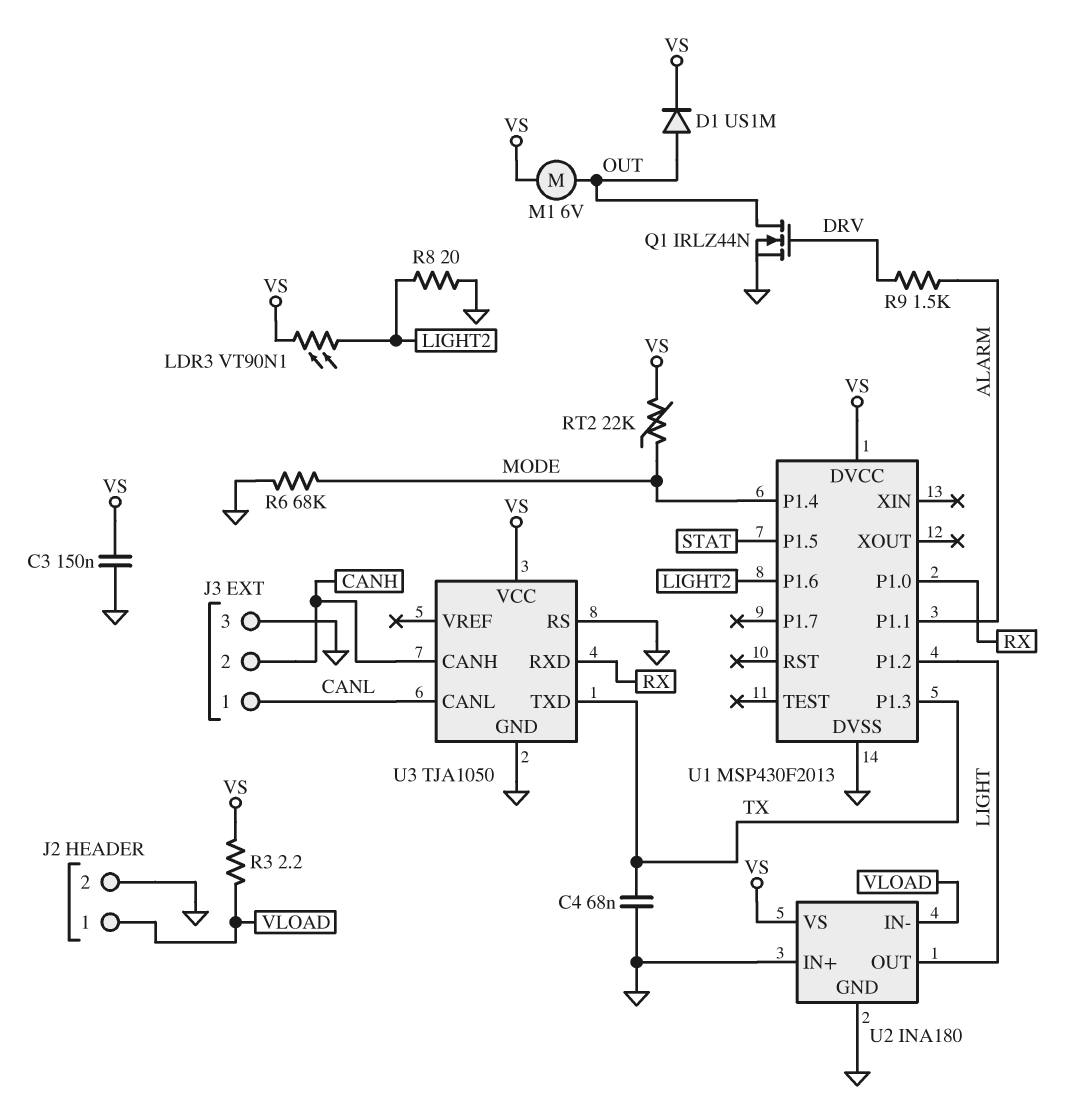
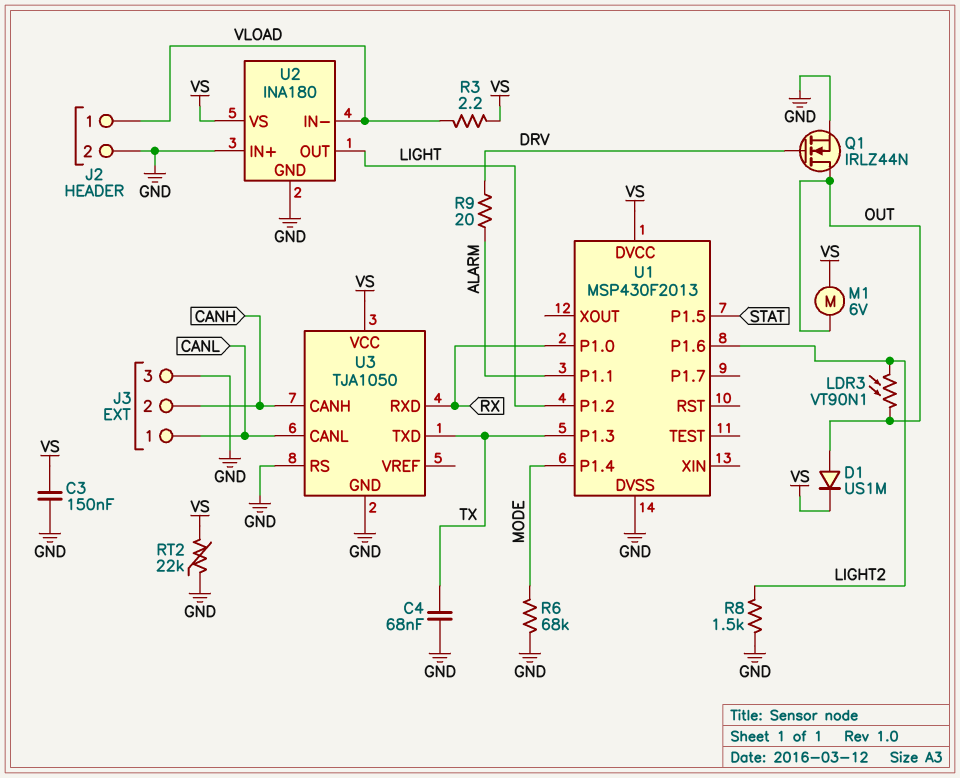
LDR3: VT90N1 (LIGHT2, VS) -> VT90N1 (LIGHT2, OUT)
R8: 20 (GND, LIGHT2) -> 1.5k (GND, LIGHT2)
R9: 1.5k (ALARM, DRV) -> 20 (ALARM, DRV)
RT2: 22k (MODE, VS) -> 22k (GND, VS)

